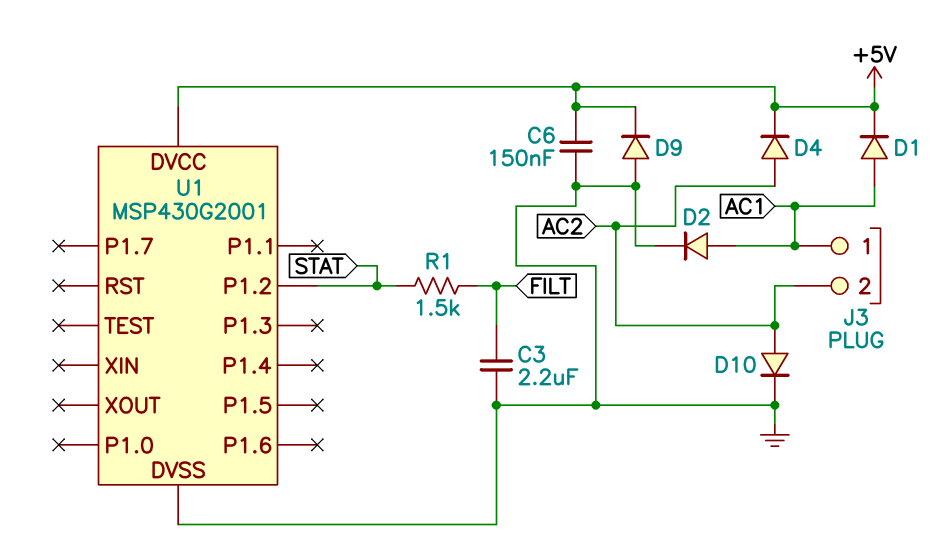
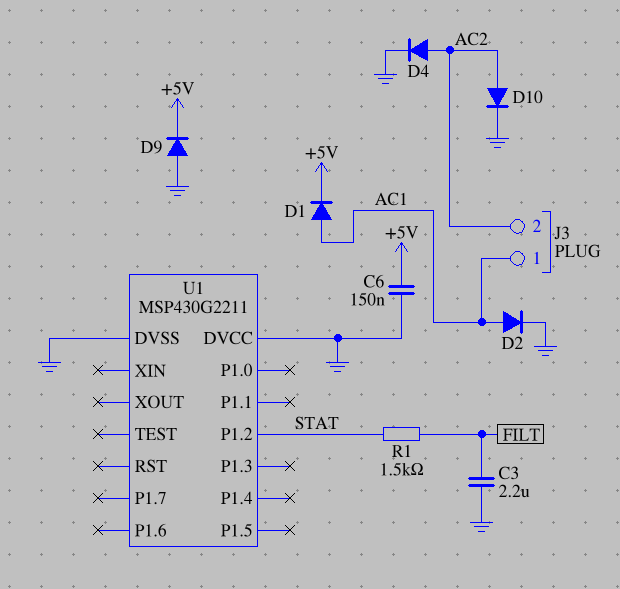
D4: diode (A AC2, K +5V) -> diode (A AC2, K GND)
U1: MSP430G2001 -> MSP430G2211
U1 pin DVCC: +5V -> GND

